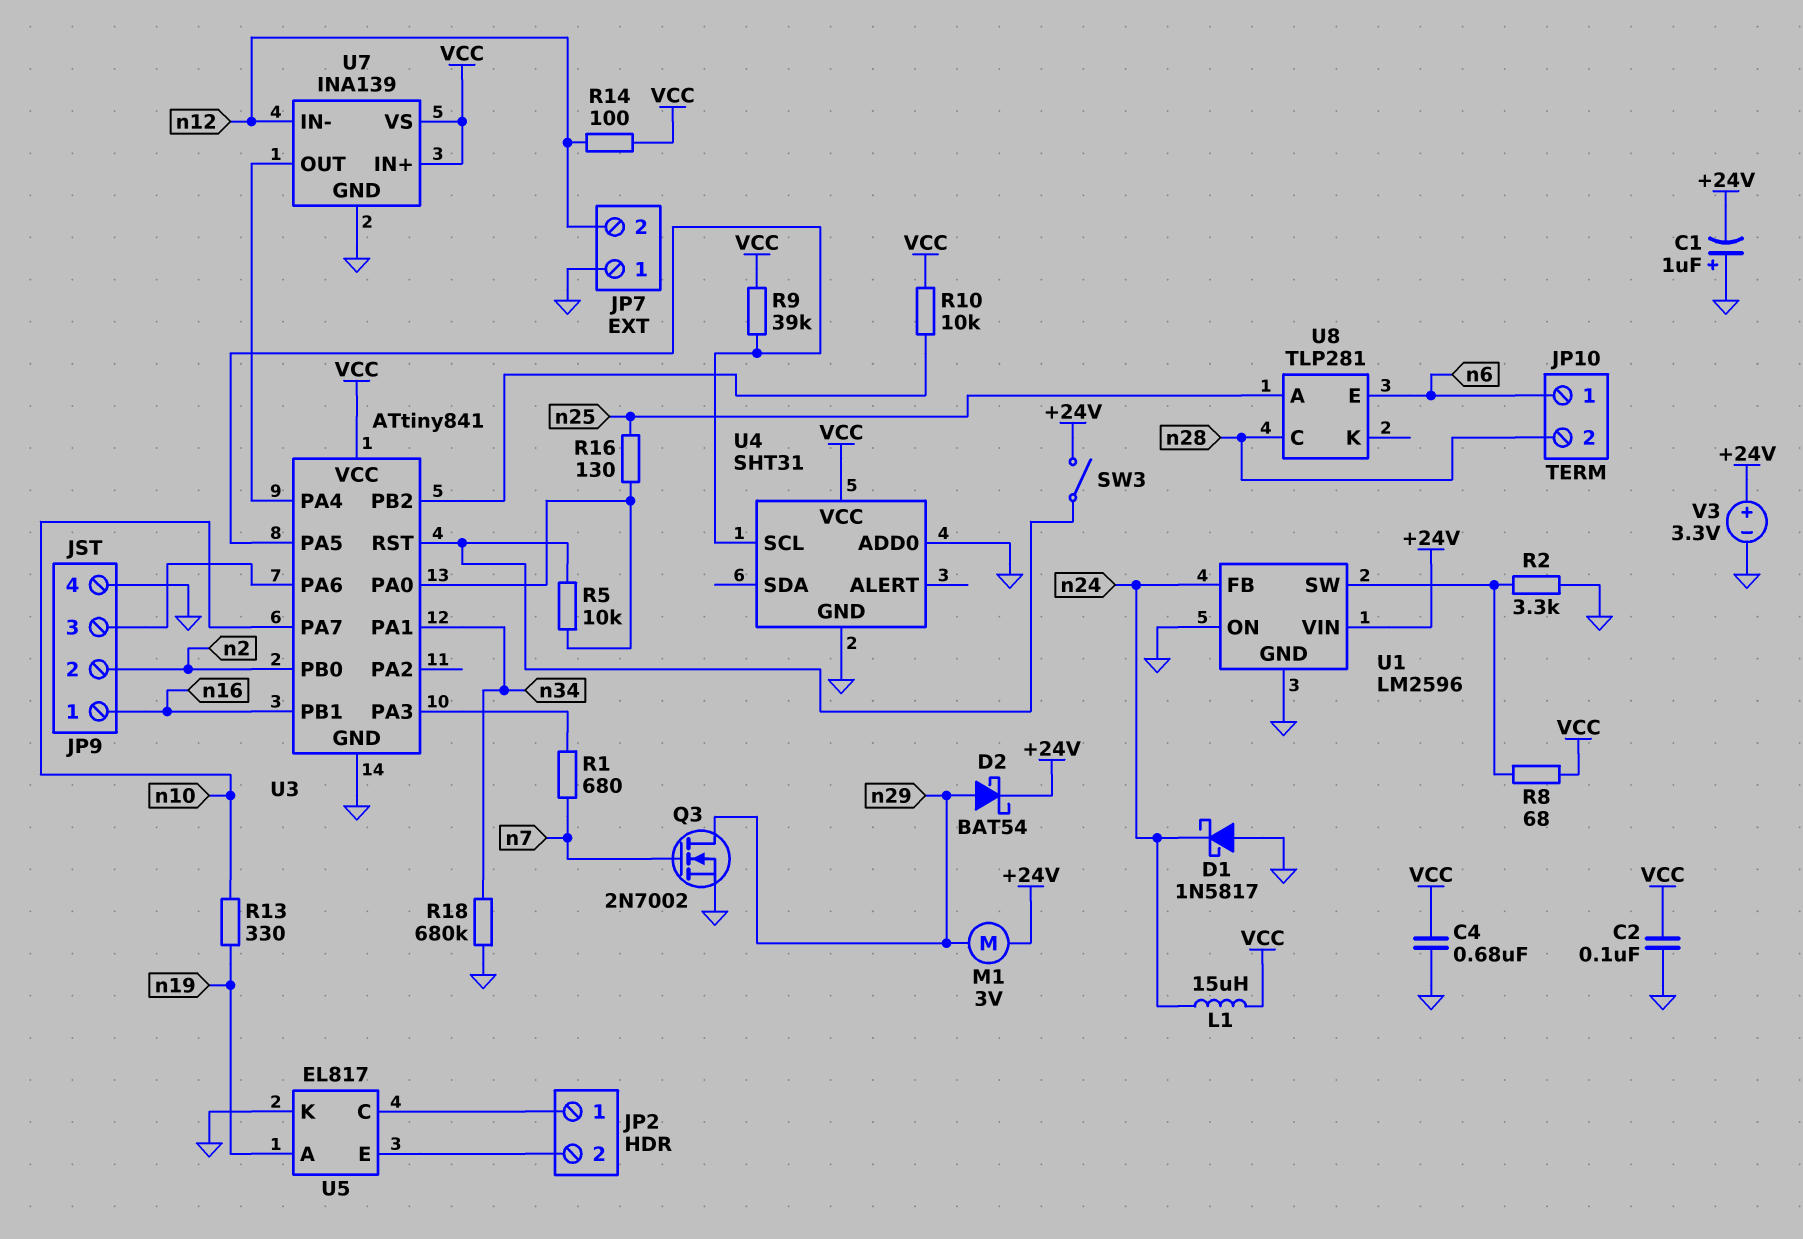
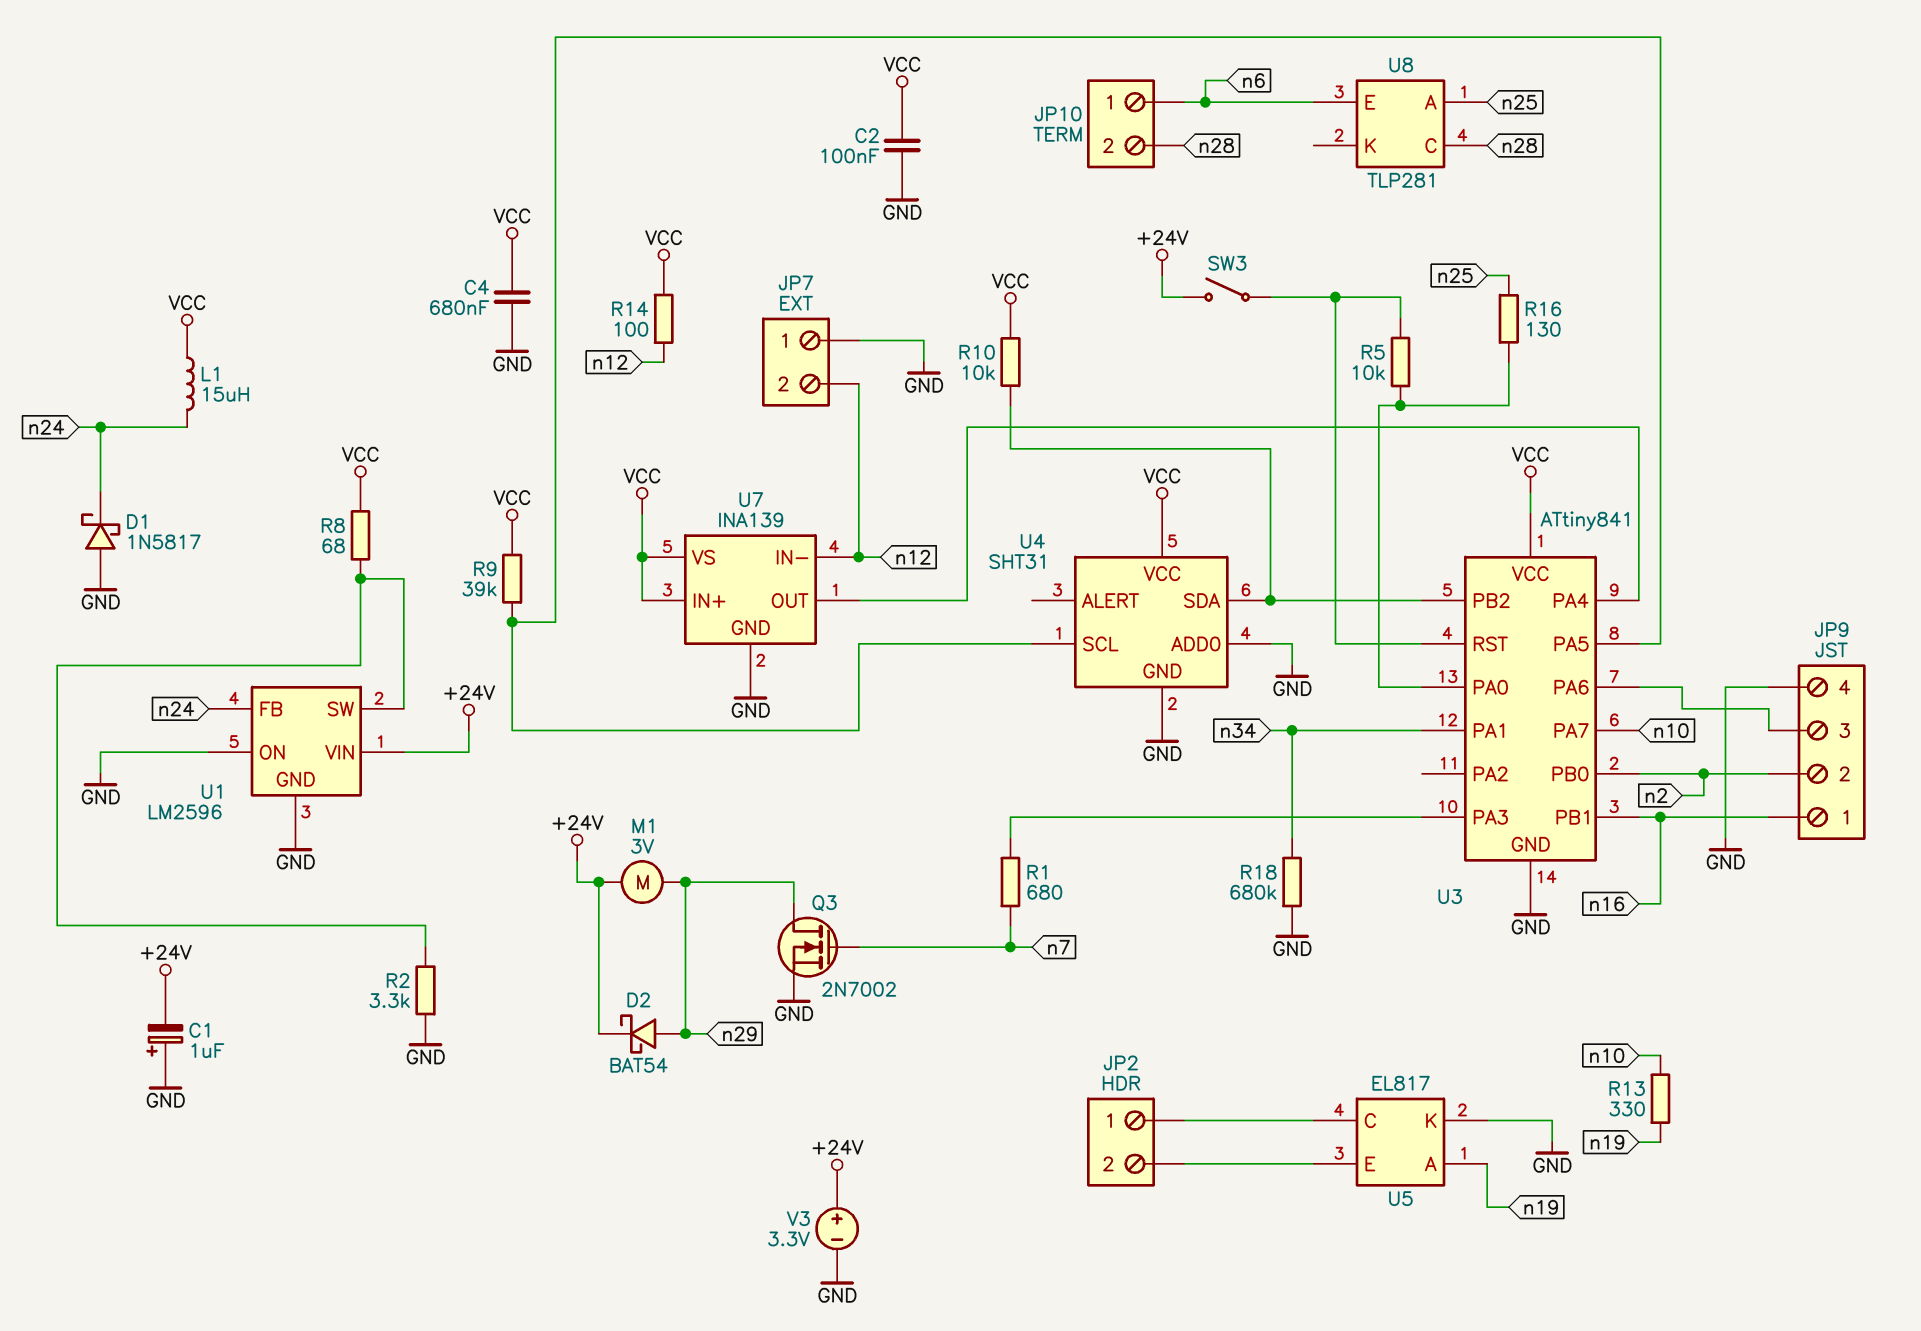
U4 pin SDA: none -> U3/PB2

